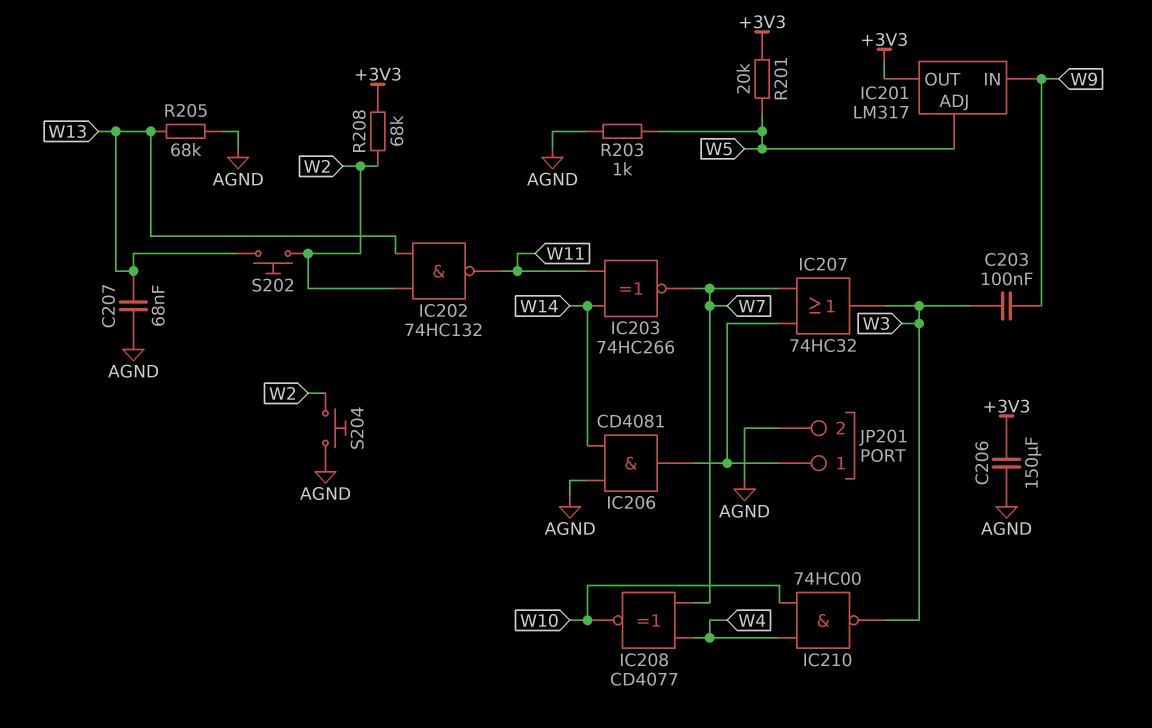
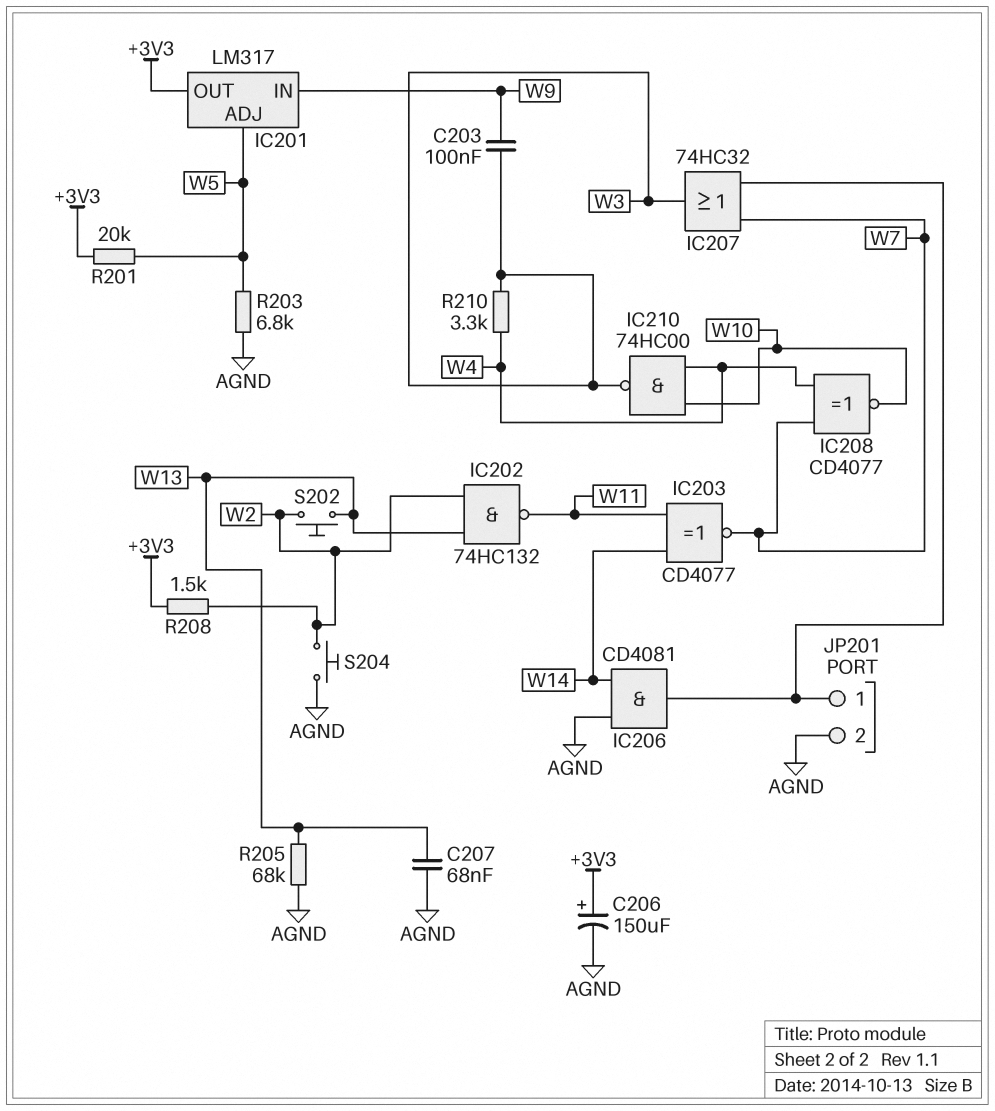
C206: 150uF (+3V3, AGND) -> 150uF (plus +3V3, minus AGND)
IC203: XNOR 74HC266 (in W11, in W14, out W7) -> XNOR CD4077 (in W11, in W14, out W7)
R203: 1k (AGND, W5) -> 6.8k (AGND, W5)
R208: 68k (+3V3, W2) -> 1.5k (+3V3, W2)
R210: none -> 3.3k (W3, W4)

